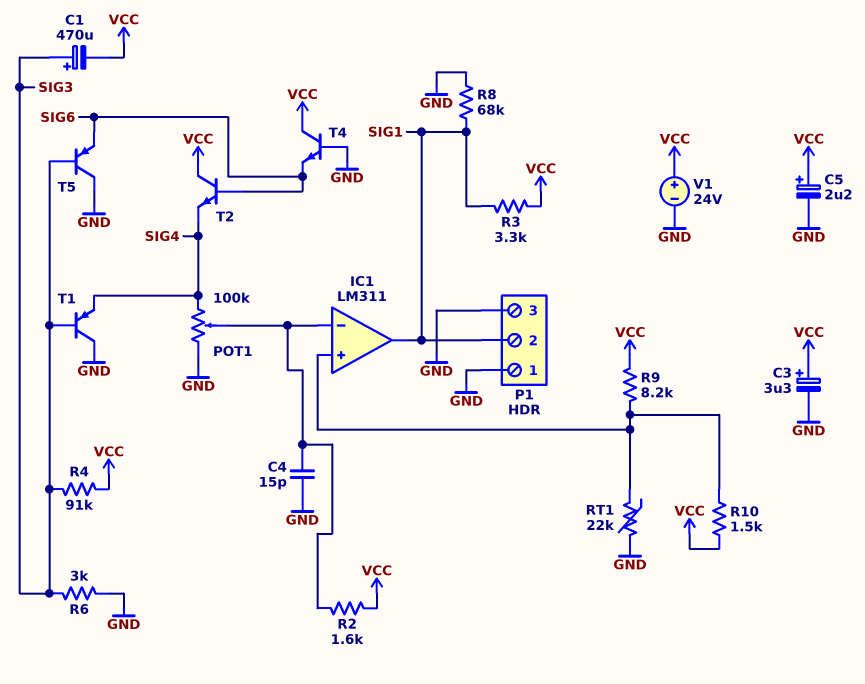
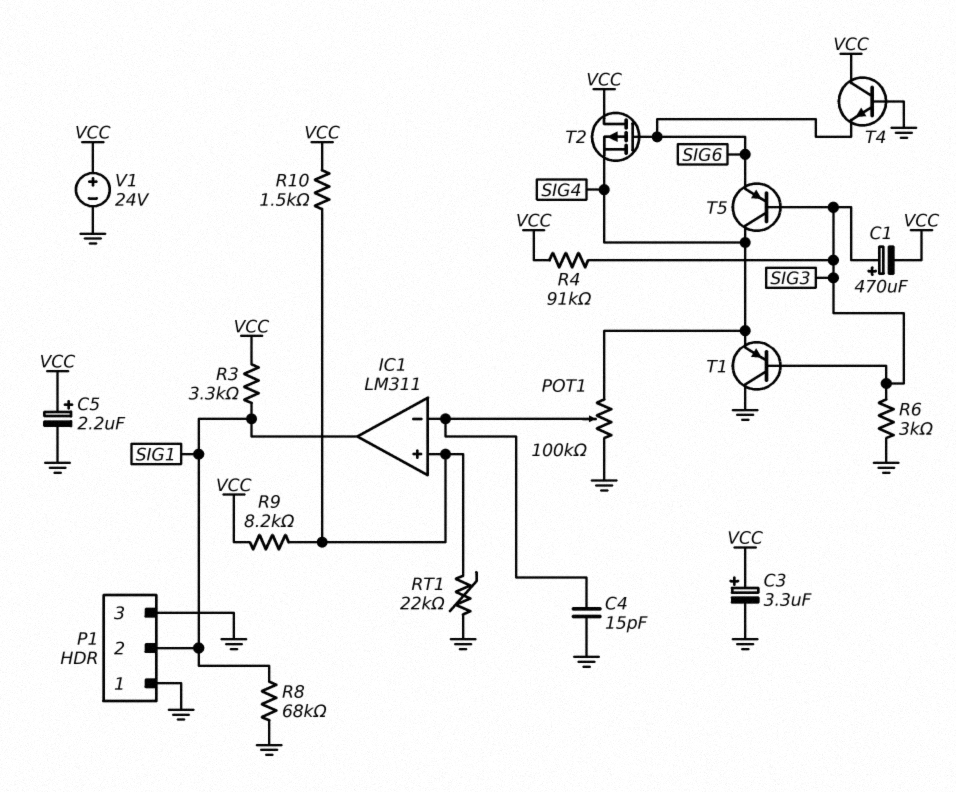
R2: 1.6k (IC1/in-, VCC) -> none
T2: NPN (B SIG6, C VCC, E SIG4) -> PMOS (G SIG6, D VCC, S SIG4)
T5: PNP (B SIG3, C GND, E SIG6) -> PNP (B SIG3, C SIG4, E SIG6)

